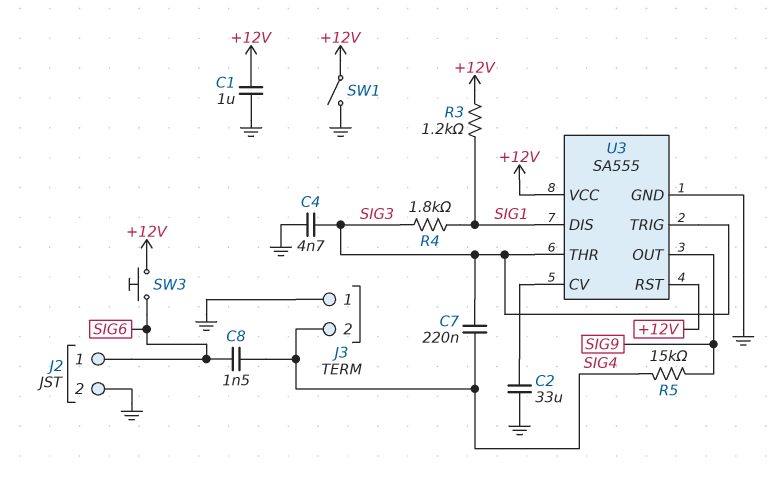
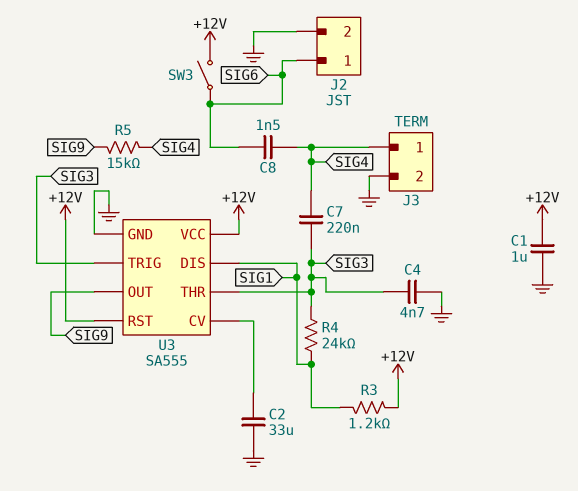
J3 pin 1: GND -> SIG4
J3 pin 2: SIG4 -> GND
R4: 1.8k (SIG1, SIG3) -> 24k (SIG1, SIG3)
SW1: switch (+12V, GND) -> none
SW3: button (+12V, SIG6) -> switch (+12V, SIG6)

